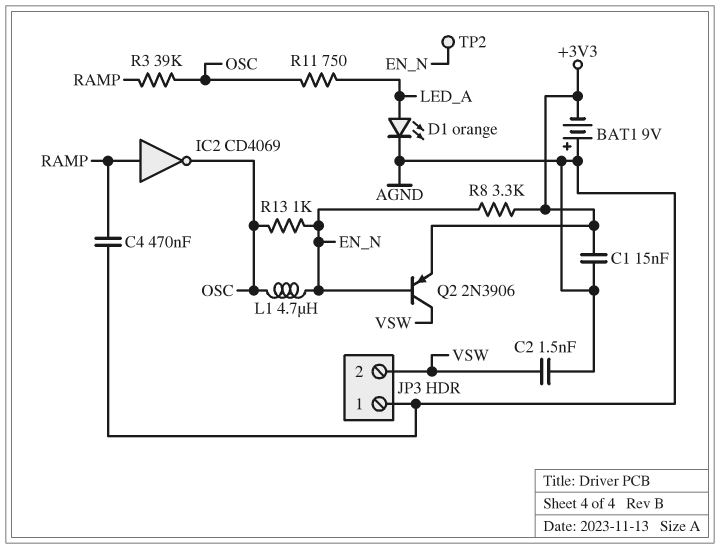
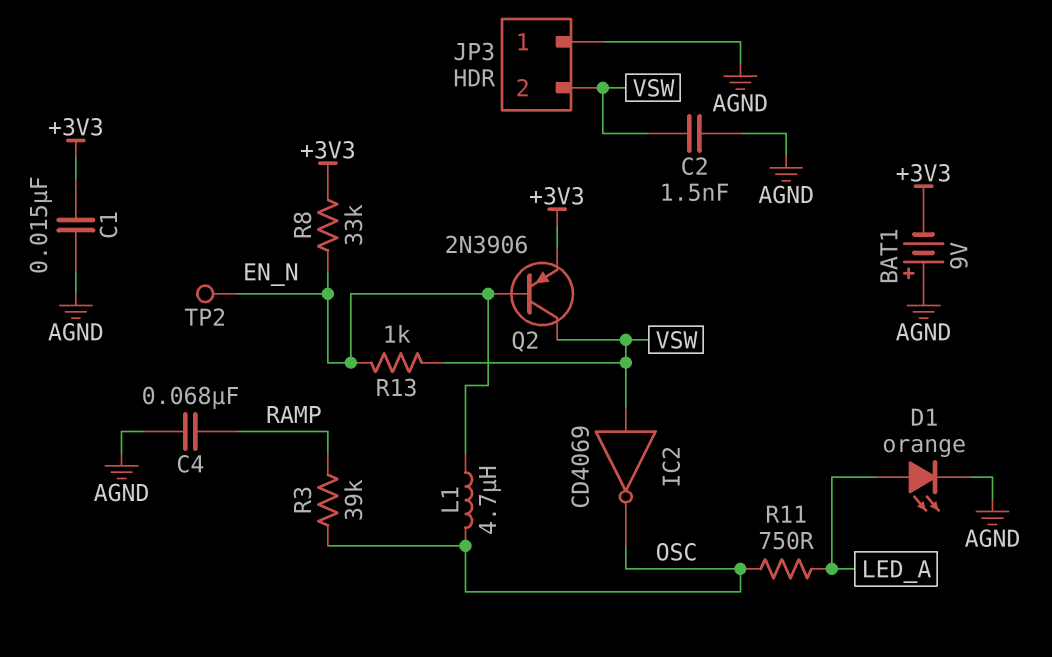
C4: 470nF (AGND, RAMP) -> 68nF (AGND, RAMP)
IC2: NOT CD4069 (in RAMP, out OSC) -> NOT CD4069 (in VSW, out OSC)
R8: 3.3k (+3V3, EN_N) -> 33k (+3V3, EN_N)
R13: 1k (EN_N, OSC) -> 1k (EN_N, VSW)

